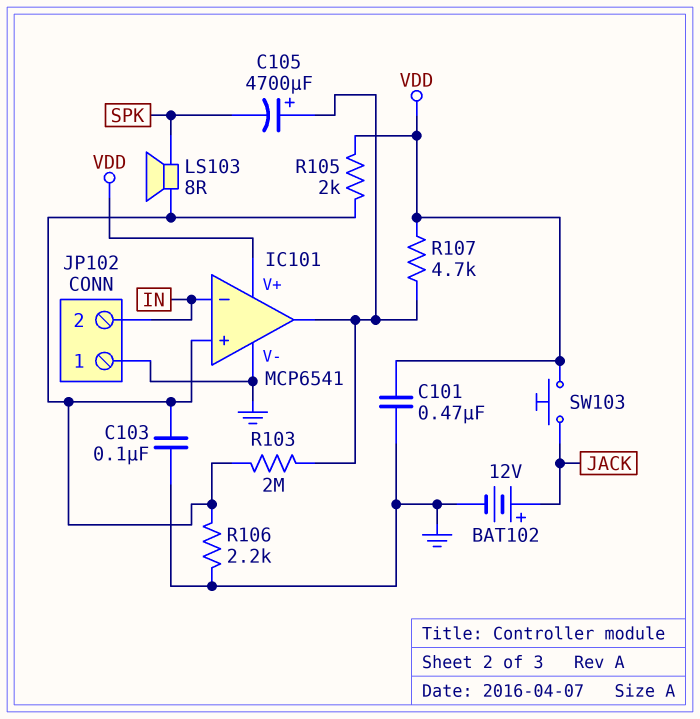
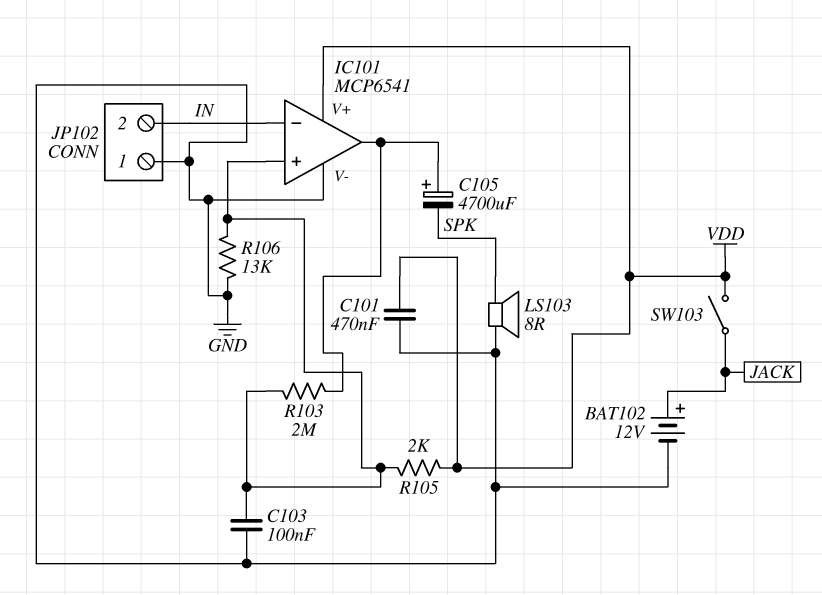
LS103: speaker 8R (IC101/in+, SPK) -> speaker 8R (GND, SPK)
R106: 2.2k (GND, IC101/in+) -> 13k (GND, IC101/in+)
R107: 4.7k (IC101/out, VDD) -> none
SW103: button (JACK, VDD) -> switch (JACK, VDD)

